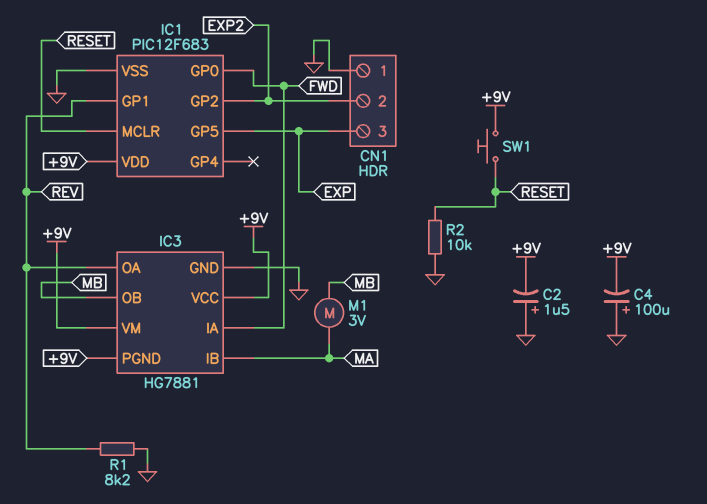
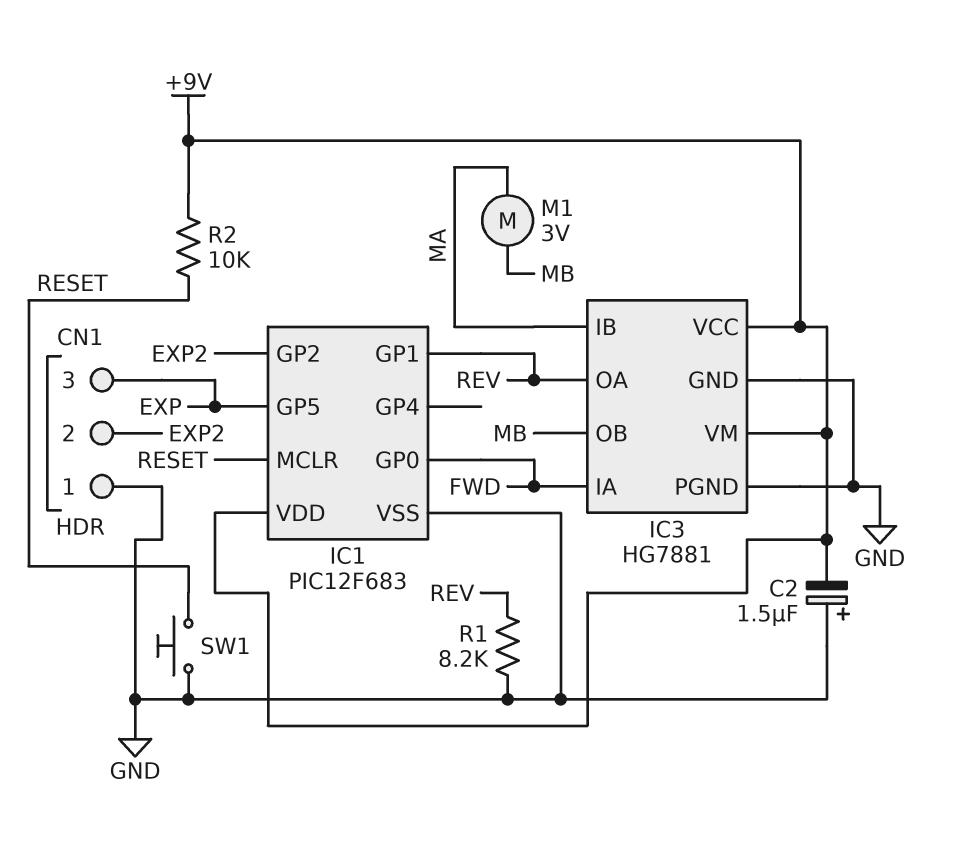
C4: 100uF (plus GND, minus +9V) -> none
IC3 pin PGND: +9V -> GND
R2: 10k (GND, RESET) -> 10k (+9V, RESET)
SW1: button (+9V, RESET) -> button (GND, RESET)

